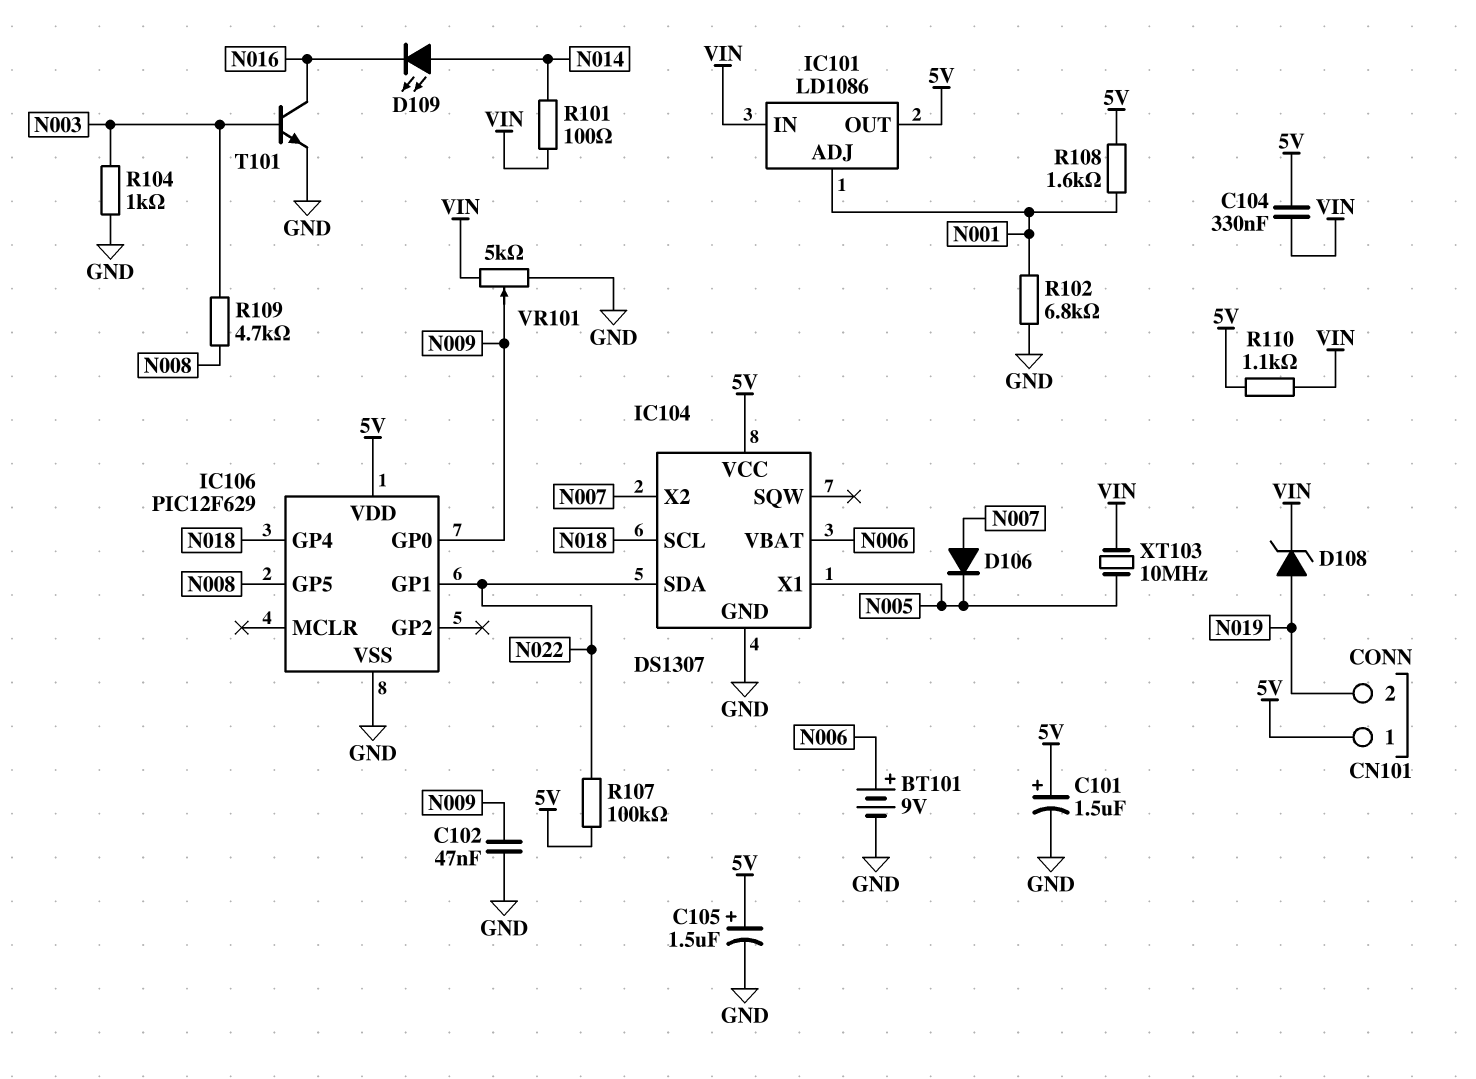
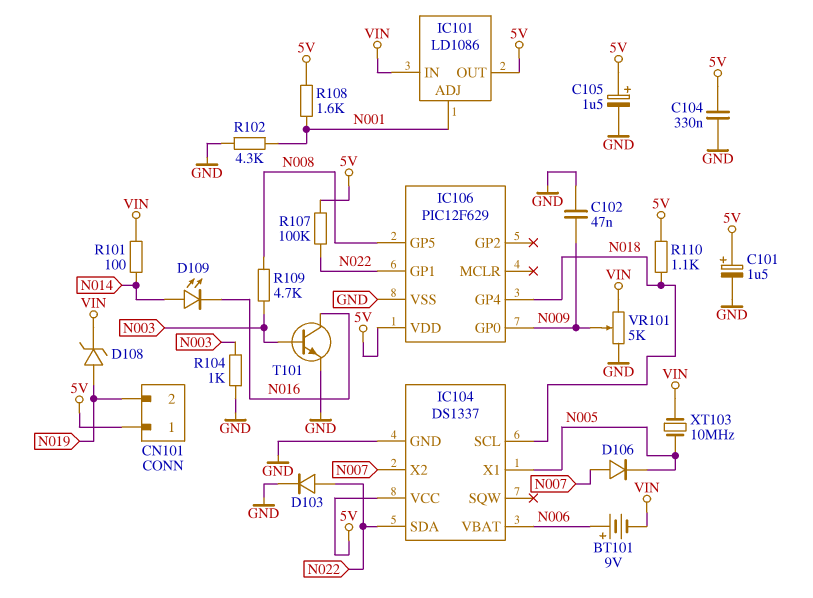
BT101: 9V (plus N006, minus GND) -> 9V (plus N006, minus VIN)
C104: 330nF (5V, VIN) -> 330nF (5V, GND)
D103: none -> diode (A N022, K GND)
IC104: DS1307 -> DS1337
R102: 6.8k (GND, N001) -> 4.3k (GND, N001)
R110: 1.1k (5V, VIN) -> 1.1k (5V, N018)

